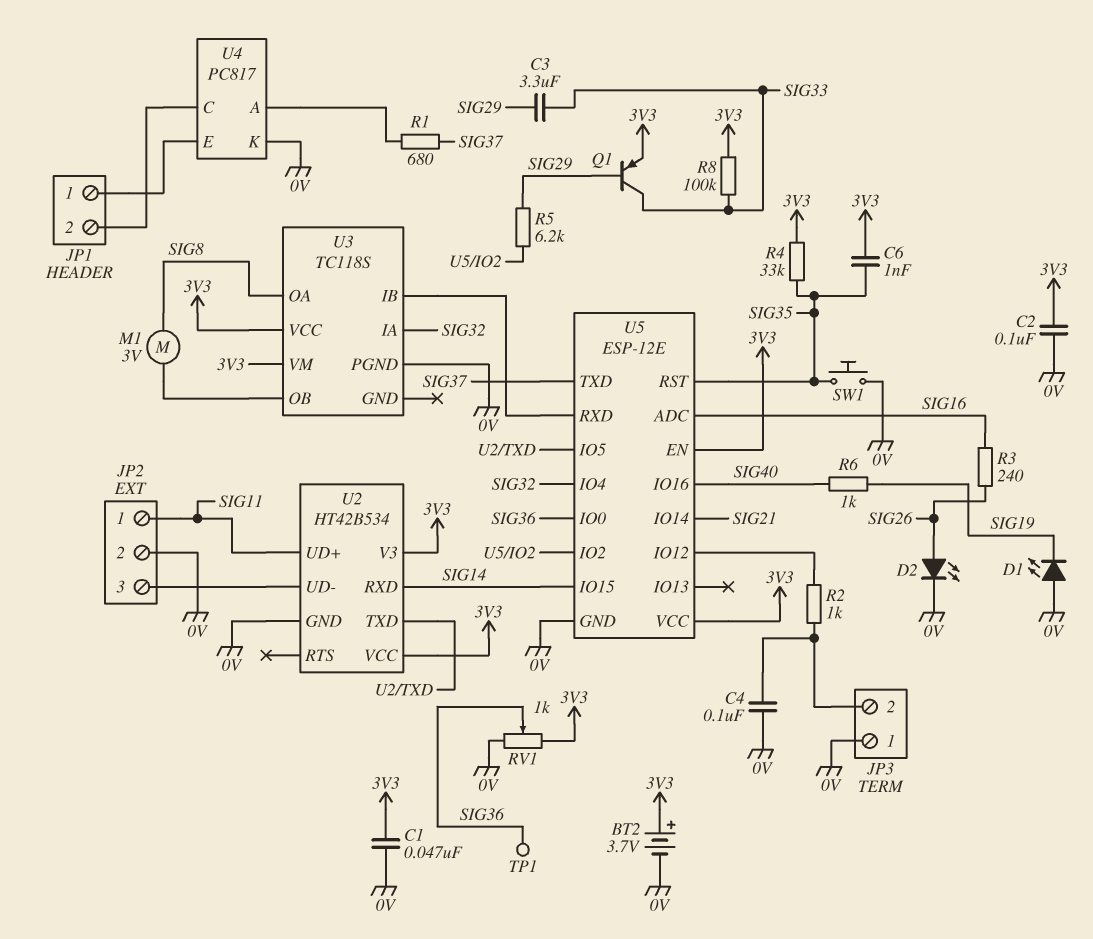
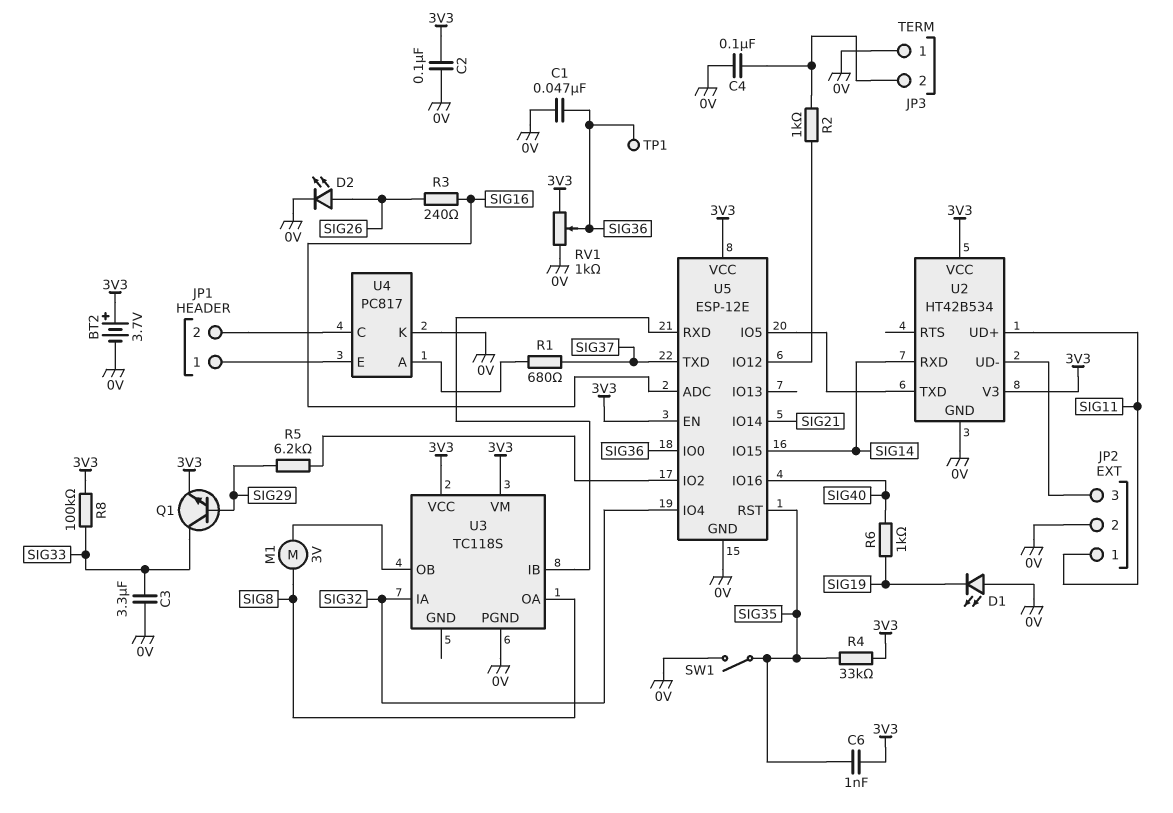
C1: 47nF (0V, 3V3) -> 47nF (0V, SIG36)
C3: 3.3uF (SIG29, SIG33) -> 3.3uF (0V, SIG33)
Q1: PNP (B SIG29, C SIG33, E 3V3) -> NPN (B SIG29, C SIG33, E 3V3)
SW1: button (0V, SIG35) -> switch (0V, SIG35)

